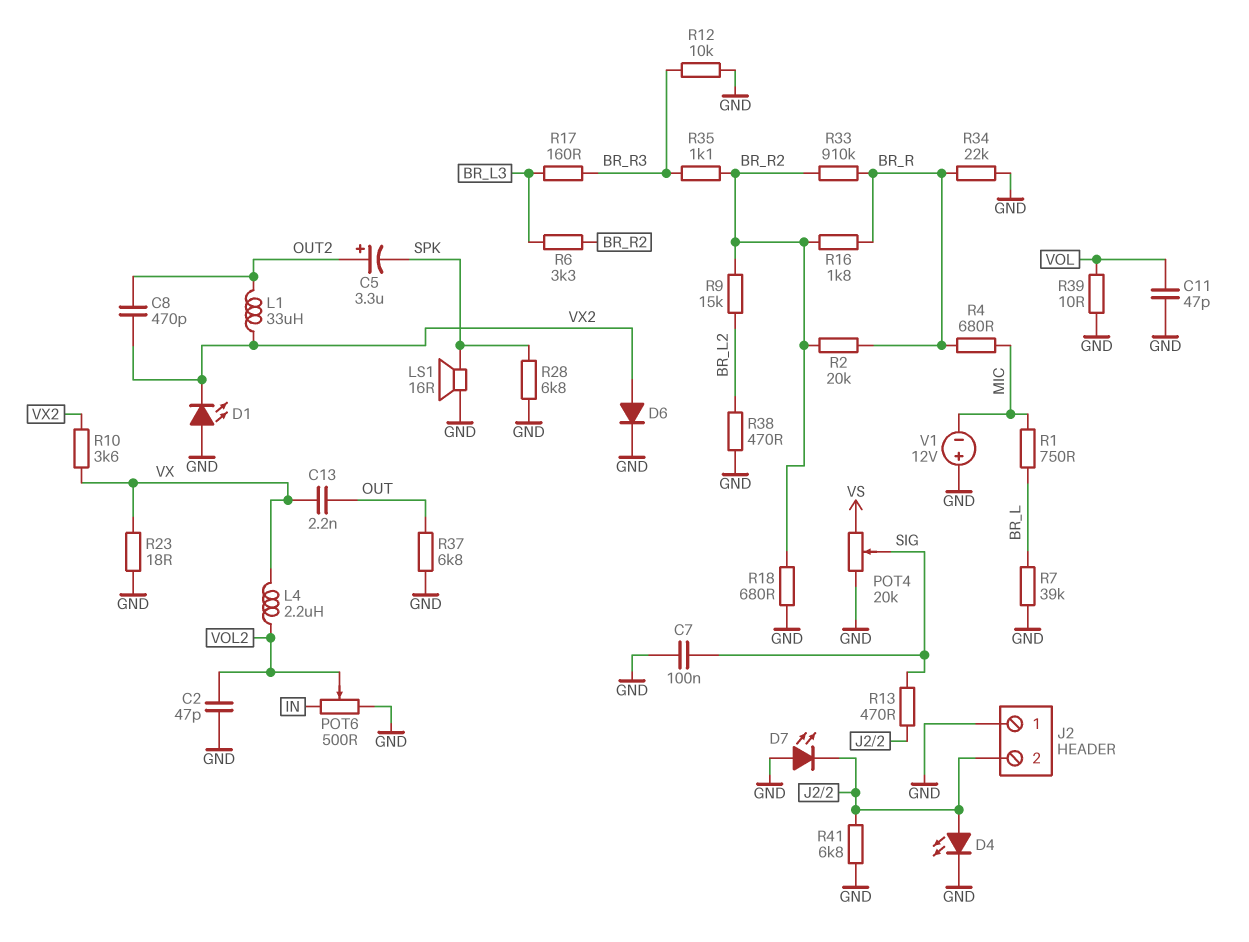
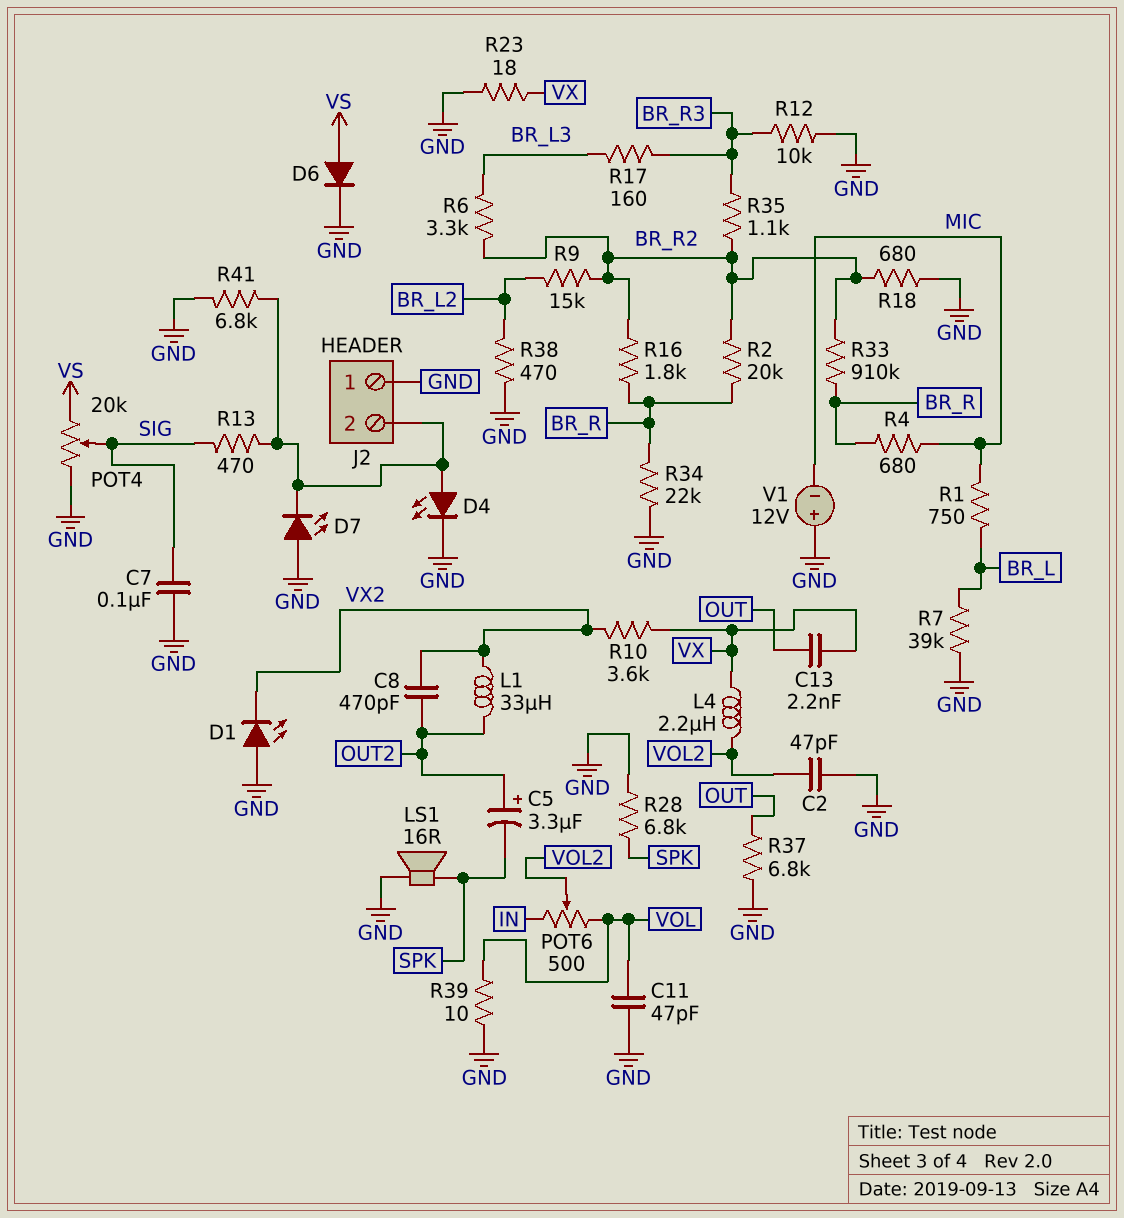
D6: diode (A VX2, K GND) -> diode (A VS, K GND)
POT6: 500 (GND, IN, wiper VOL2) -> 500 (IN, VOL, wiper VOL2)

